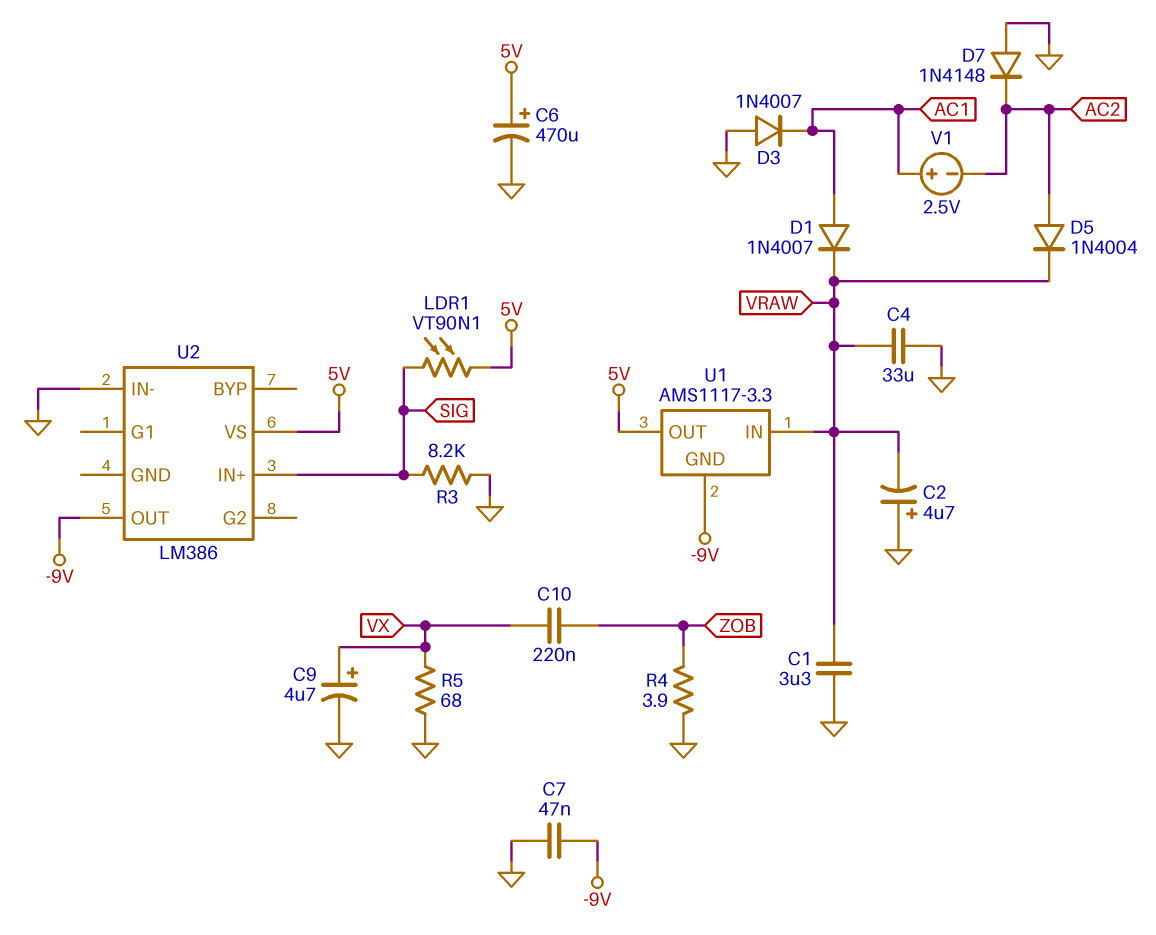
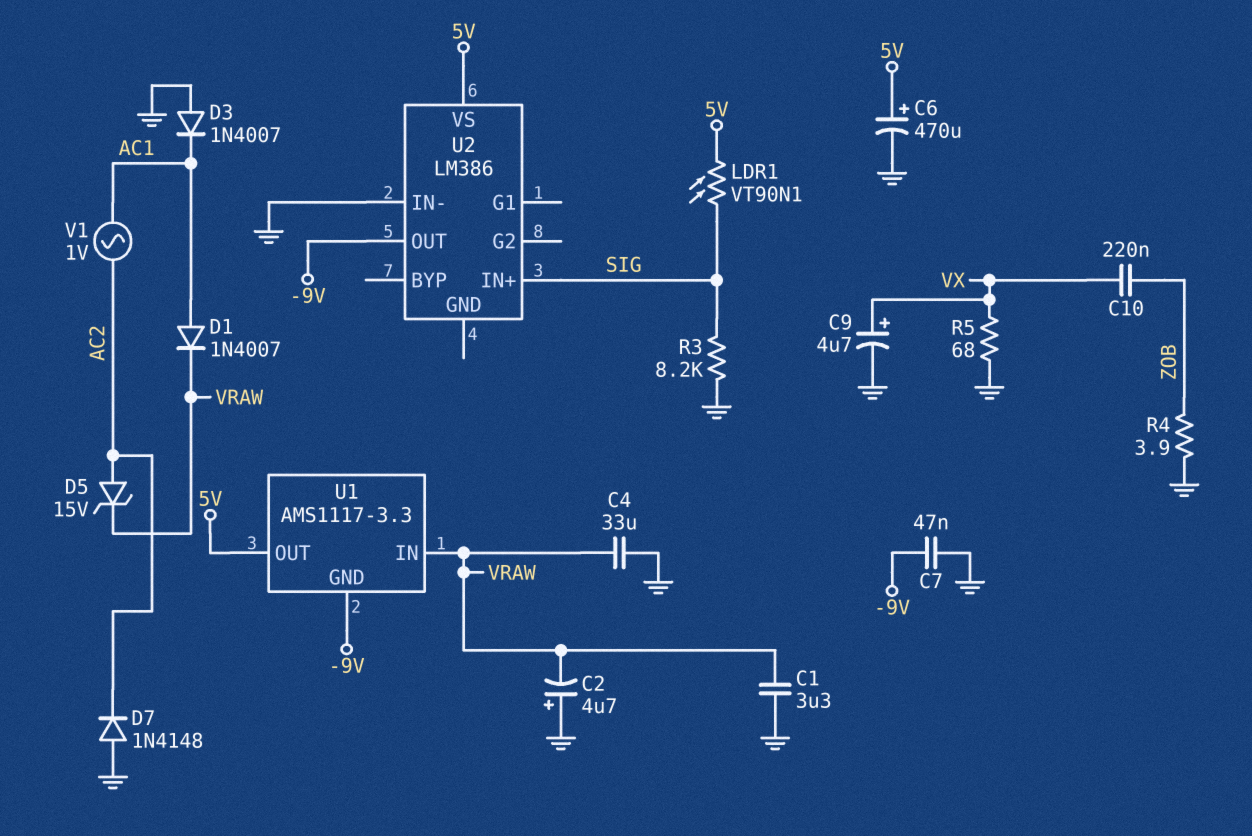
D5: diode 1N4004 (A AC2, K VRAW) -> zener 15V (A AC2, K VRAW)
V1: 2.5V (plus AC1, minus AC2) -> AC 1V (AC1, AC2)

